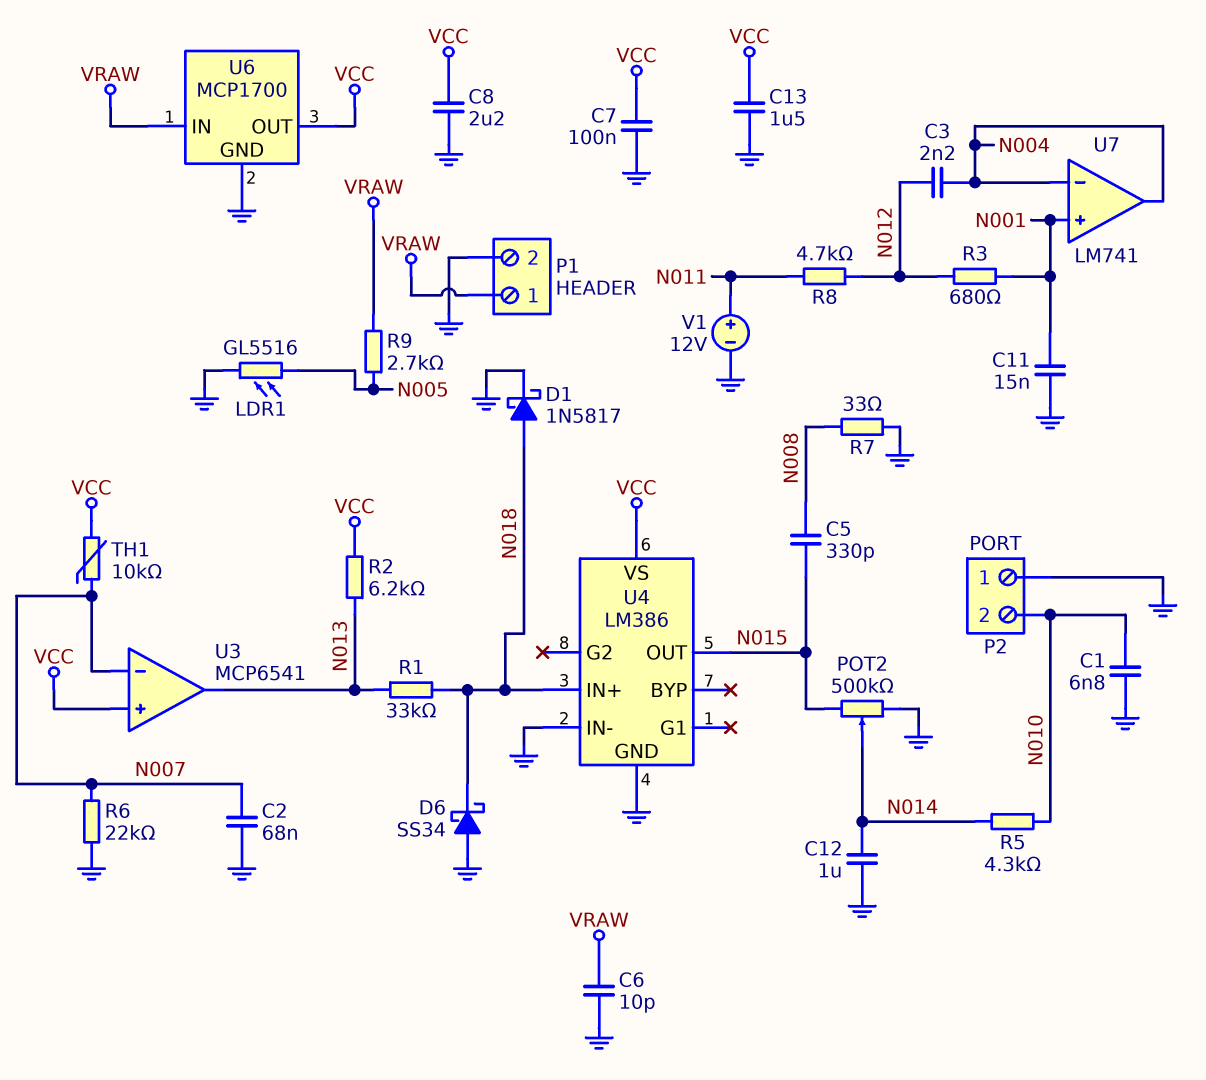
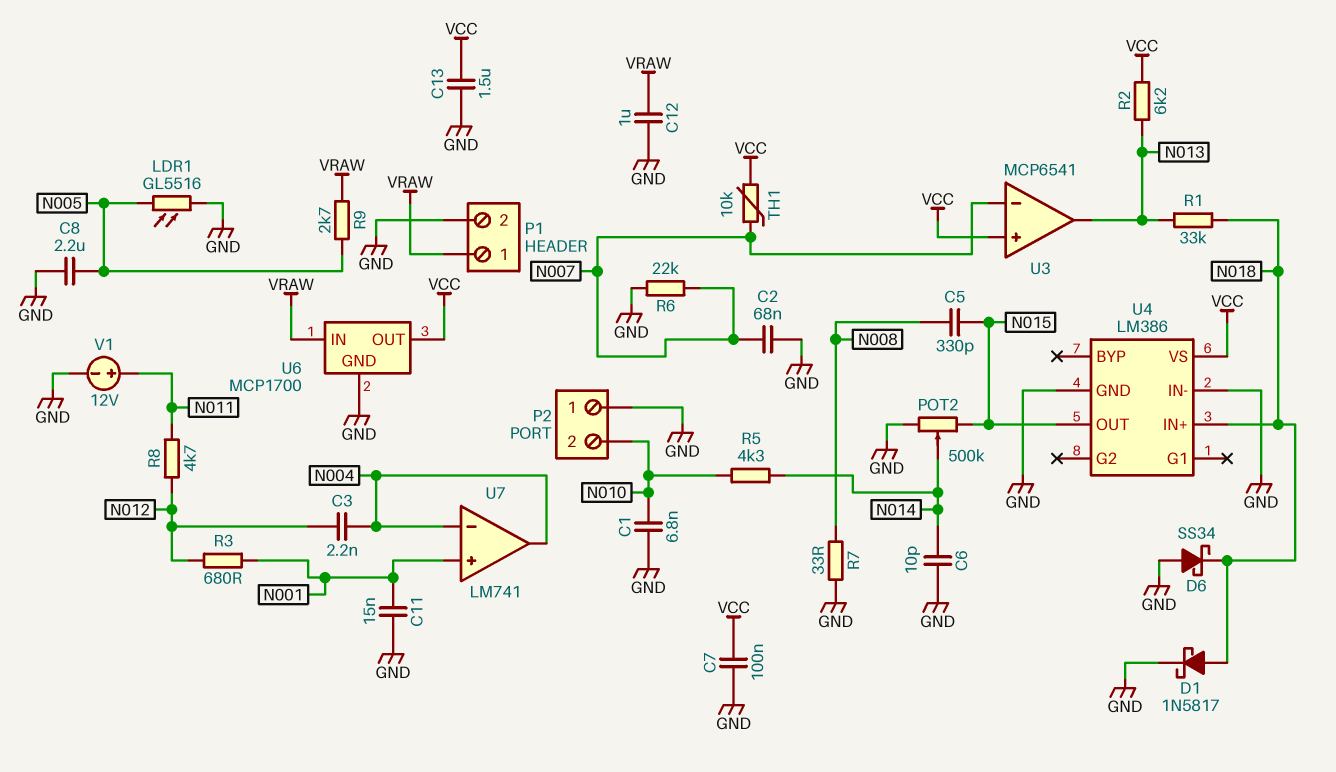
C6: 10pF (GND, VRAW) -> 10pF (GND, N014)
C8: 2.2uF (GND, VCC) -> 2.2uF (GND, N005)
C12: 1uF (GND, N014) -> 1uF (GND, VRAW)

